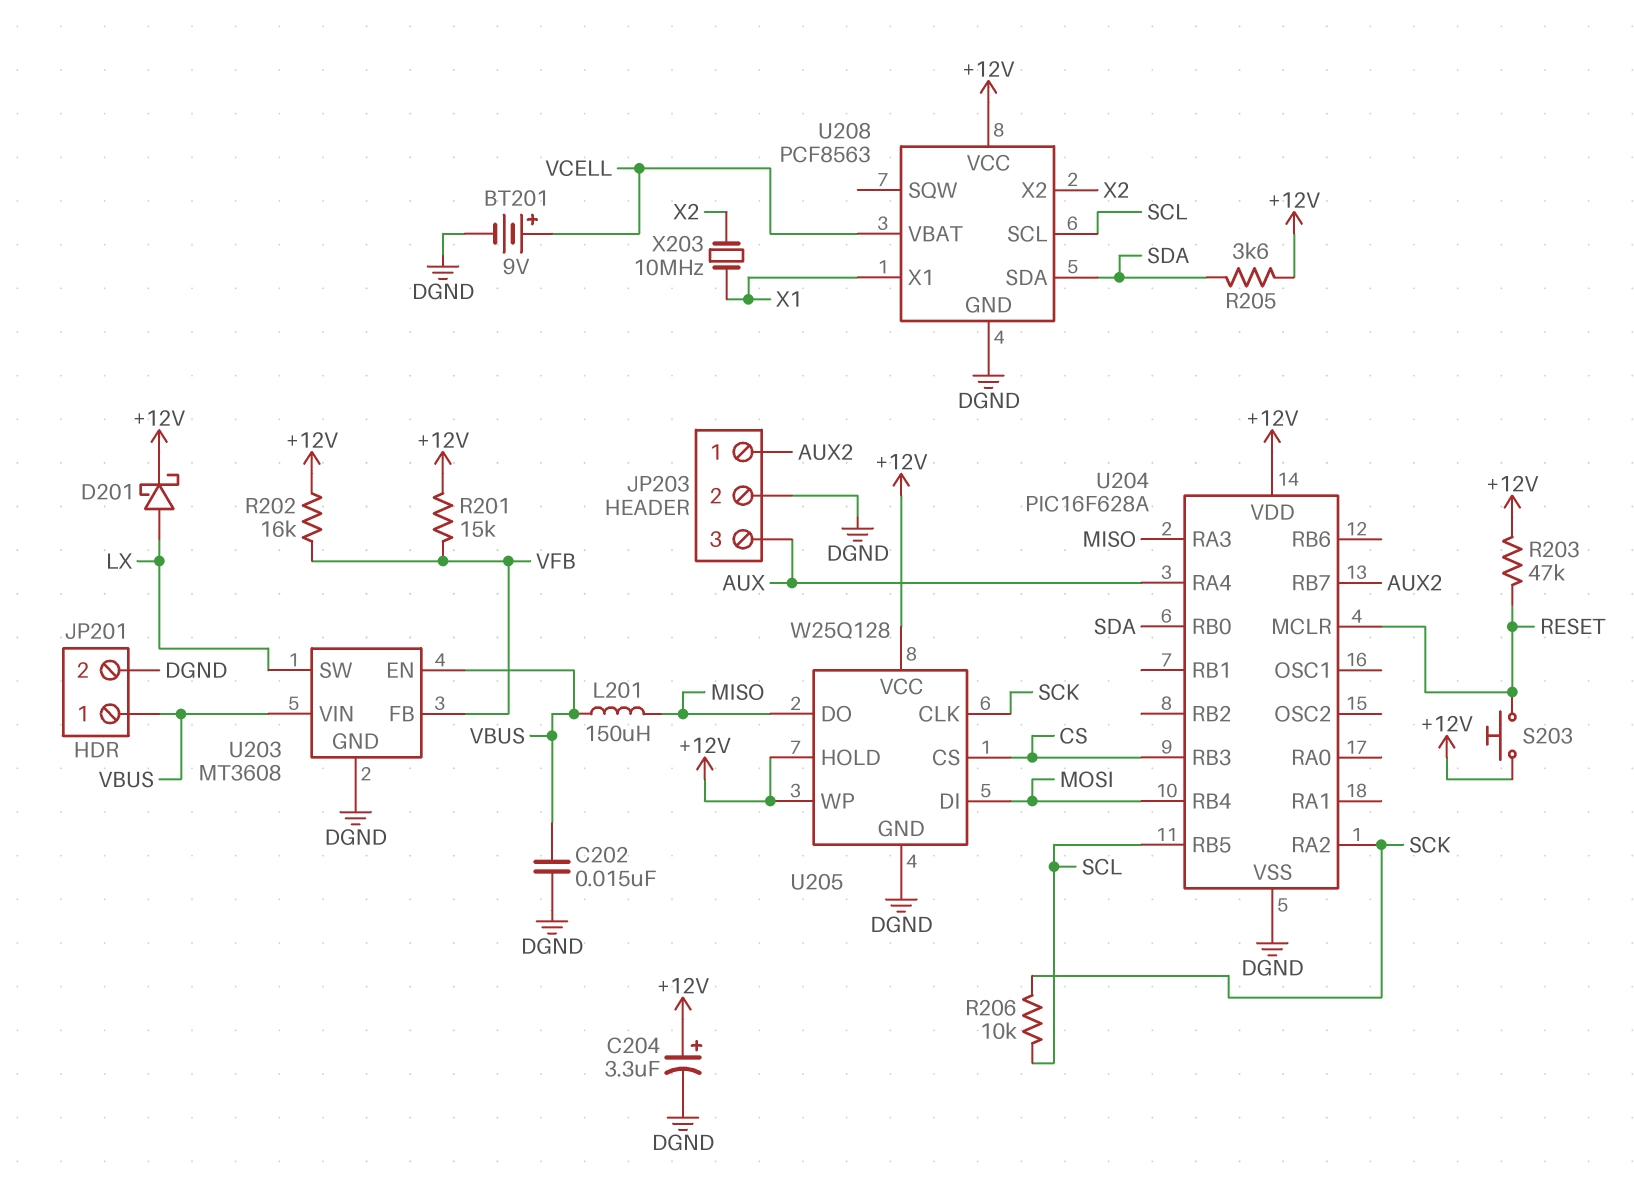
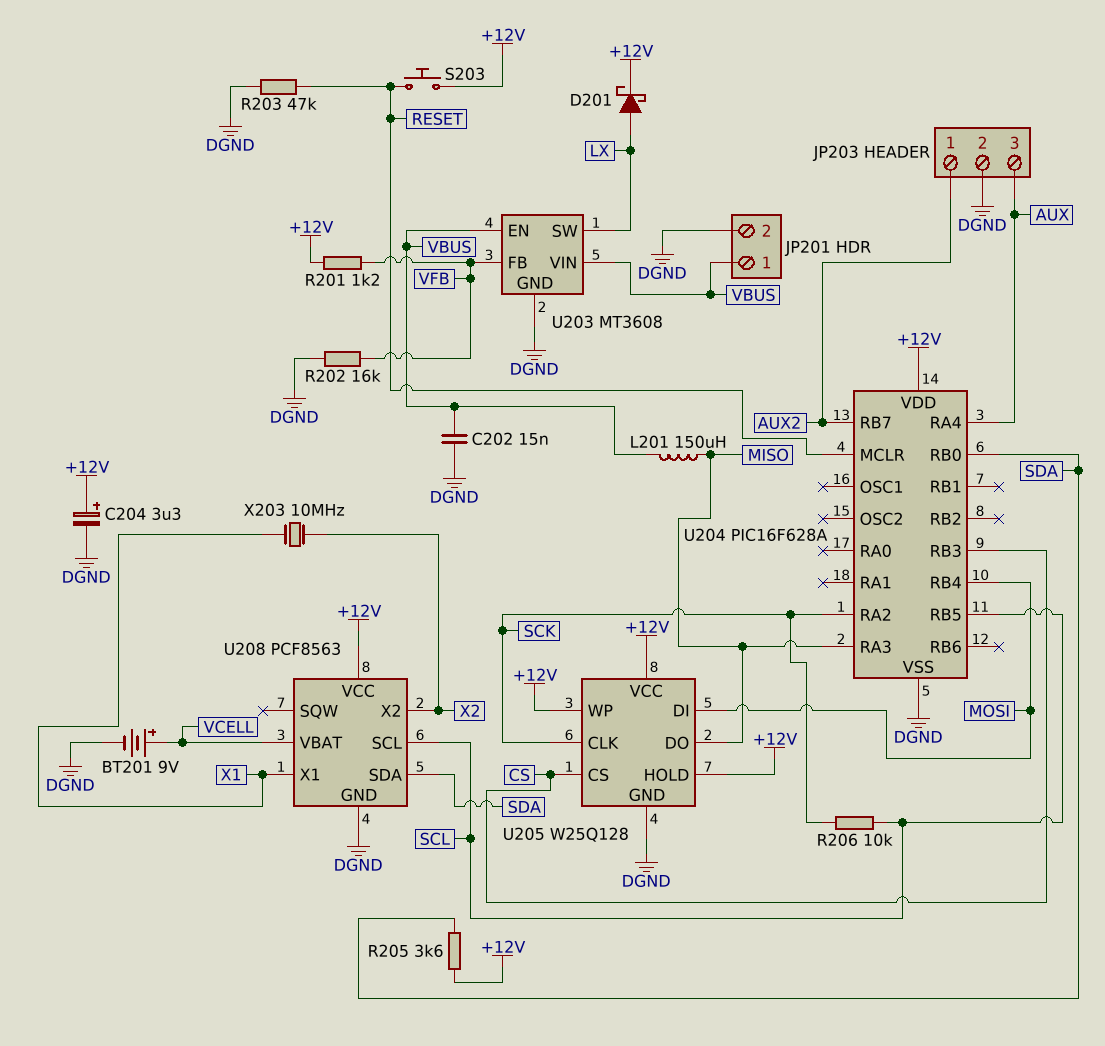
R201: 15k (+12V, VFB) -> 1.2k (+12V, VFB)
R202: 16k (+12V, VFB) -> 16k (DGND, VFB)
R203: 47k (+12V, RESET) -> 47k (DGND, RESET)

